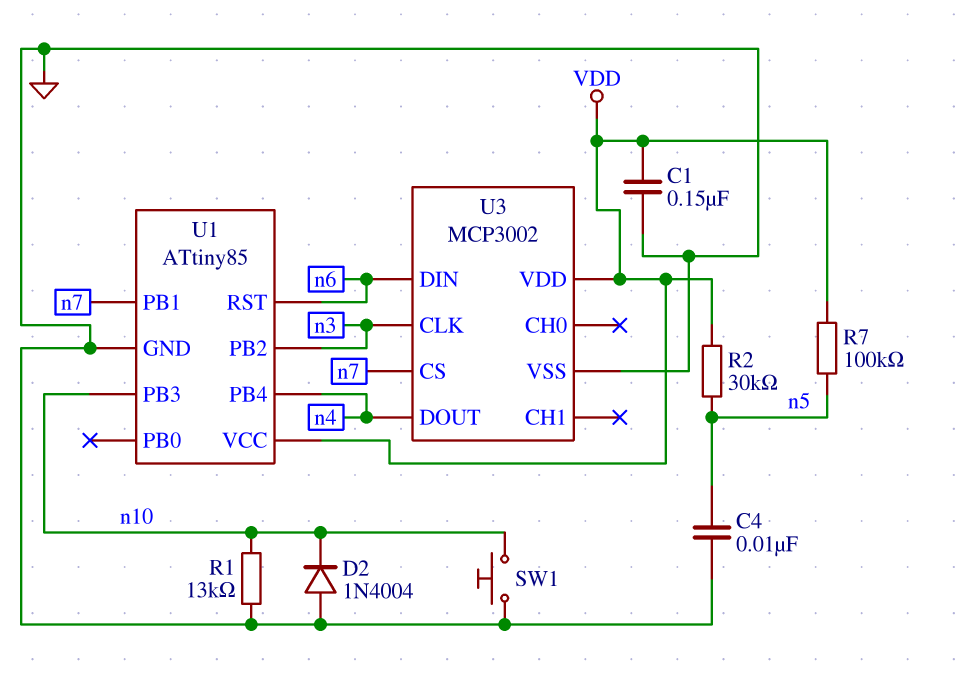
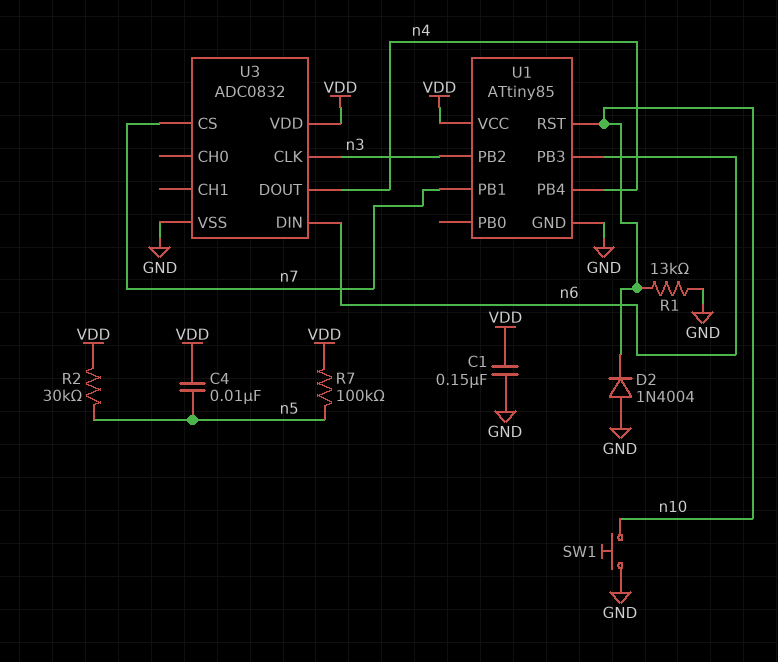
C4: 10nF (GND, n5) -> 10nF (VDD, n5)
U1 pin PB3: n10 -> n6
U1 pin RST: n6 -> n10
U3: MCP3002 -> ADC0832

